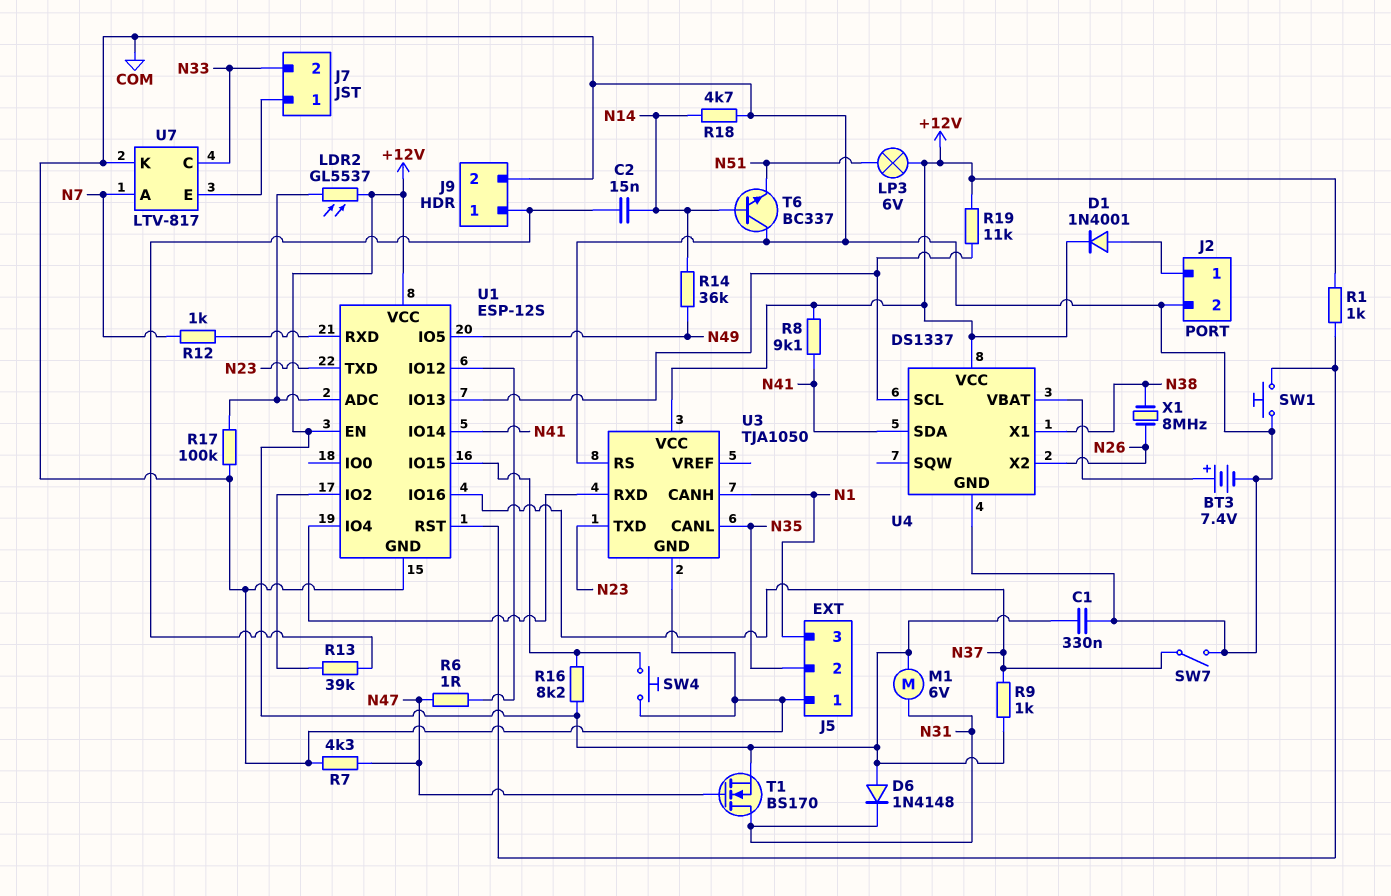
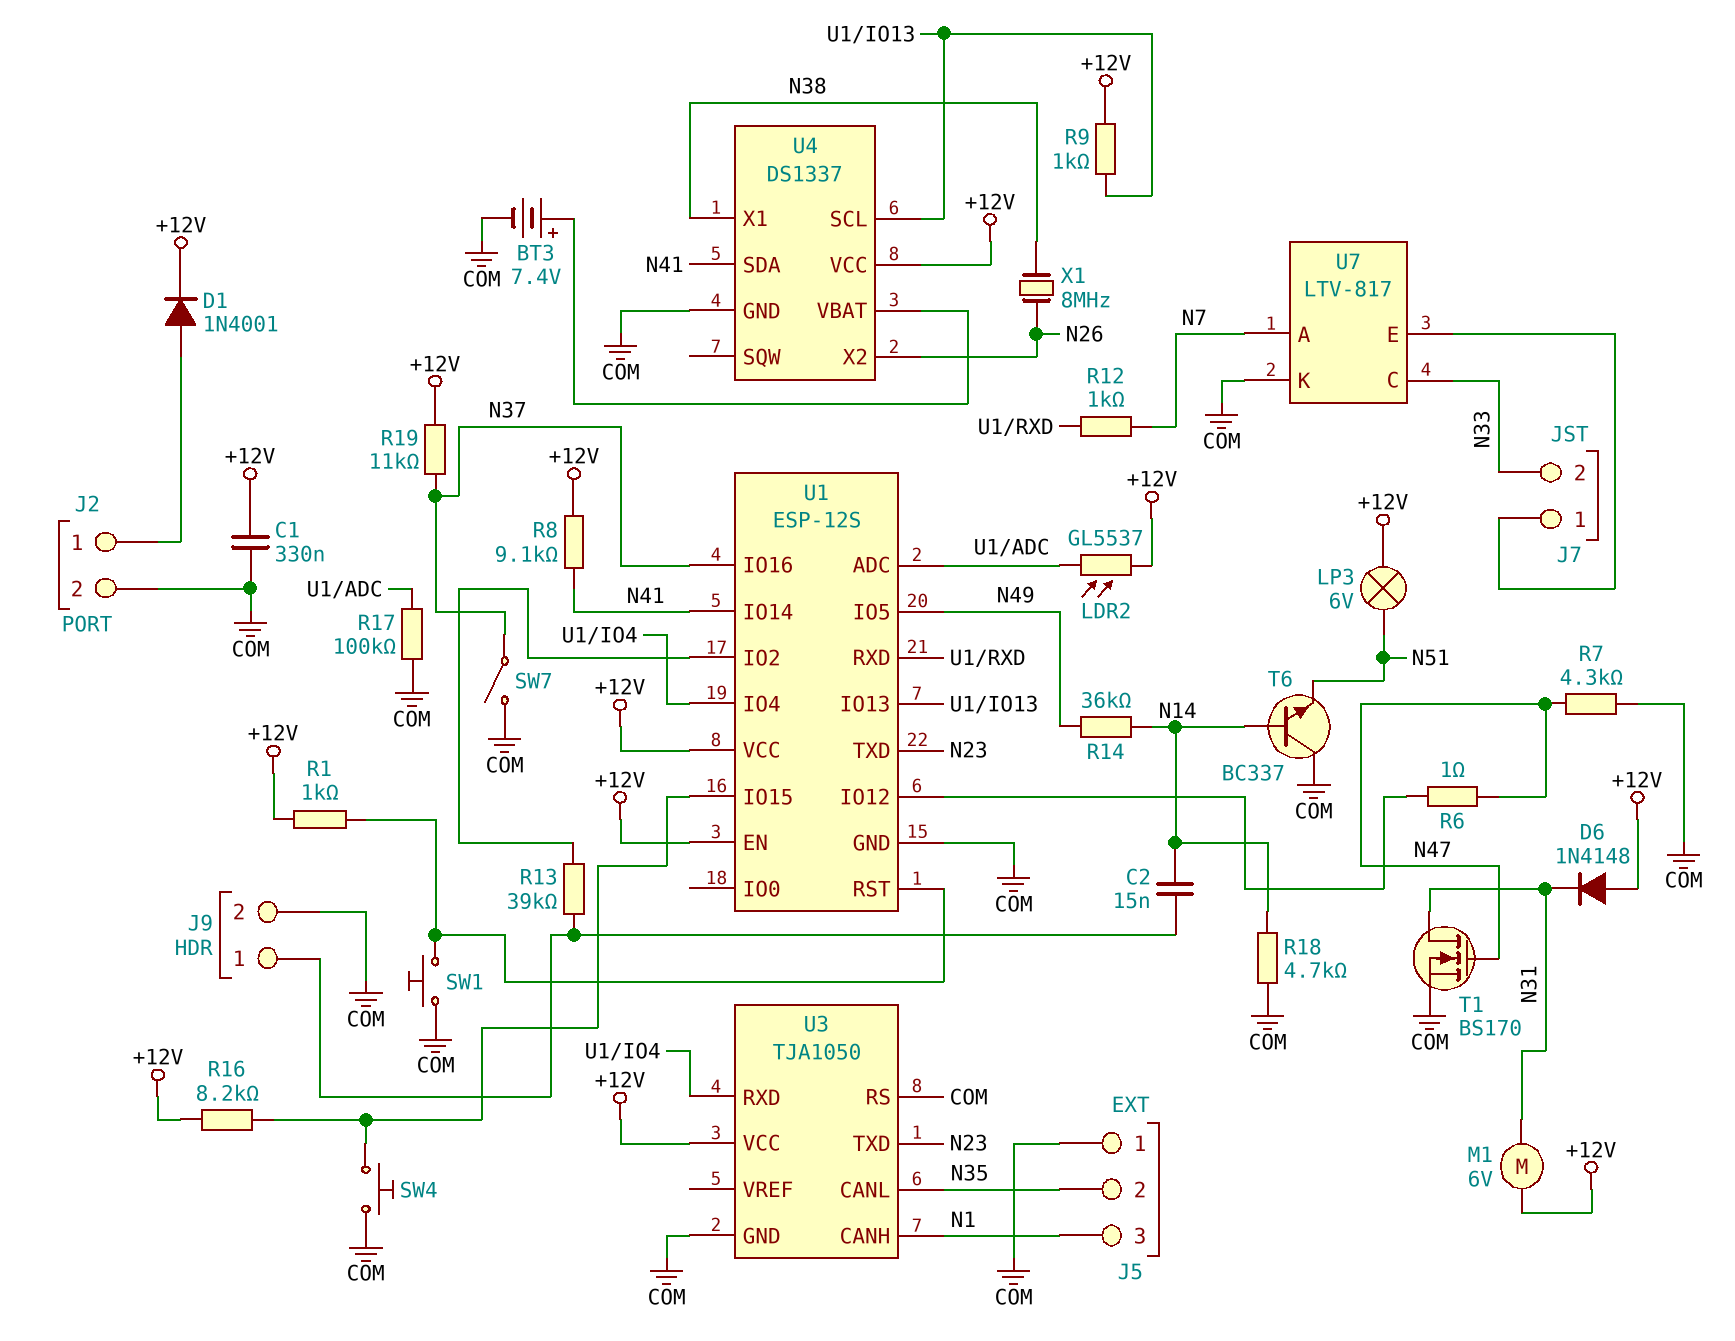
R9: 1k (+12V, N37) -> 1k (+12V, U1/IO13)
R19: 11k (+12V, U1/IO13) -> 11k (+12V, N37)
T1: NMOS BS170 (G N47, D N31, S +12V) -> NMOS BS170 (G N47, D N31, S COM)

